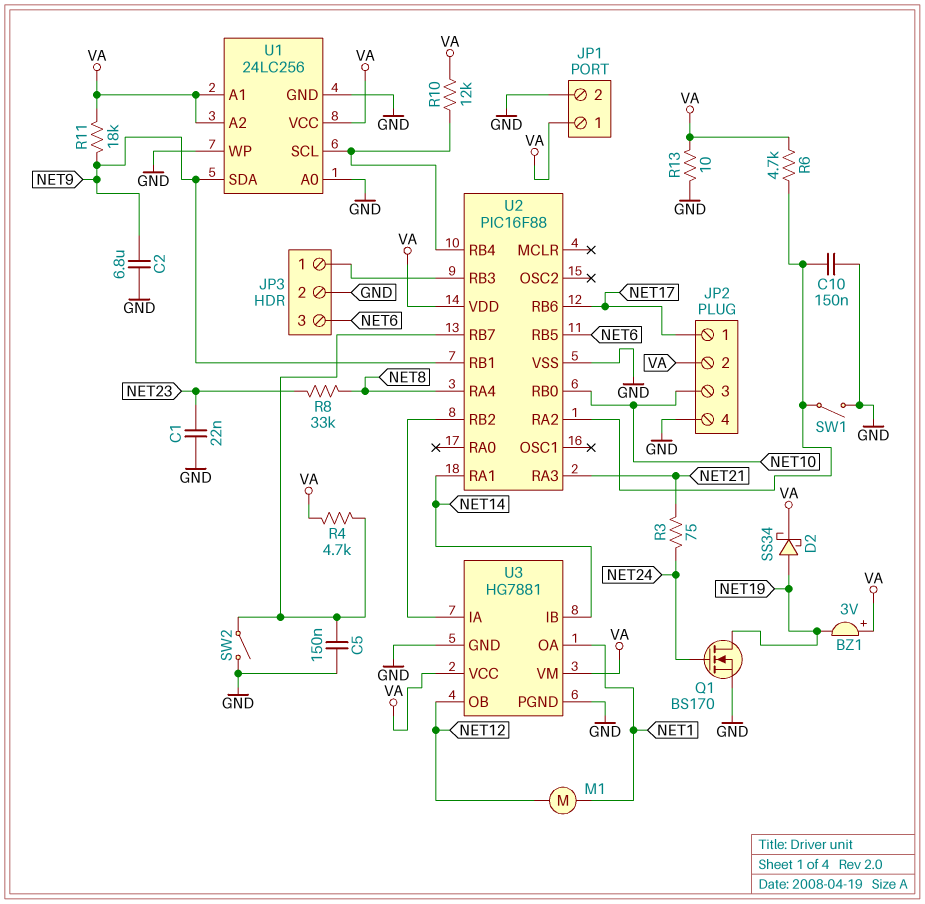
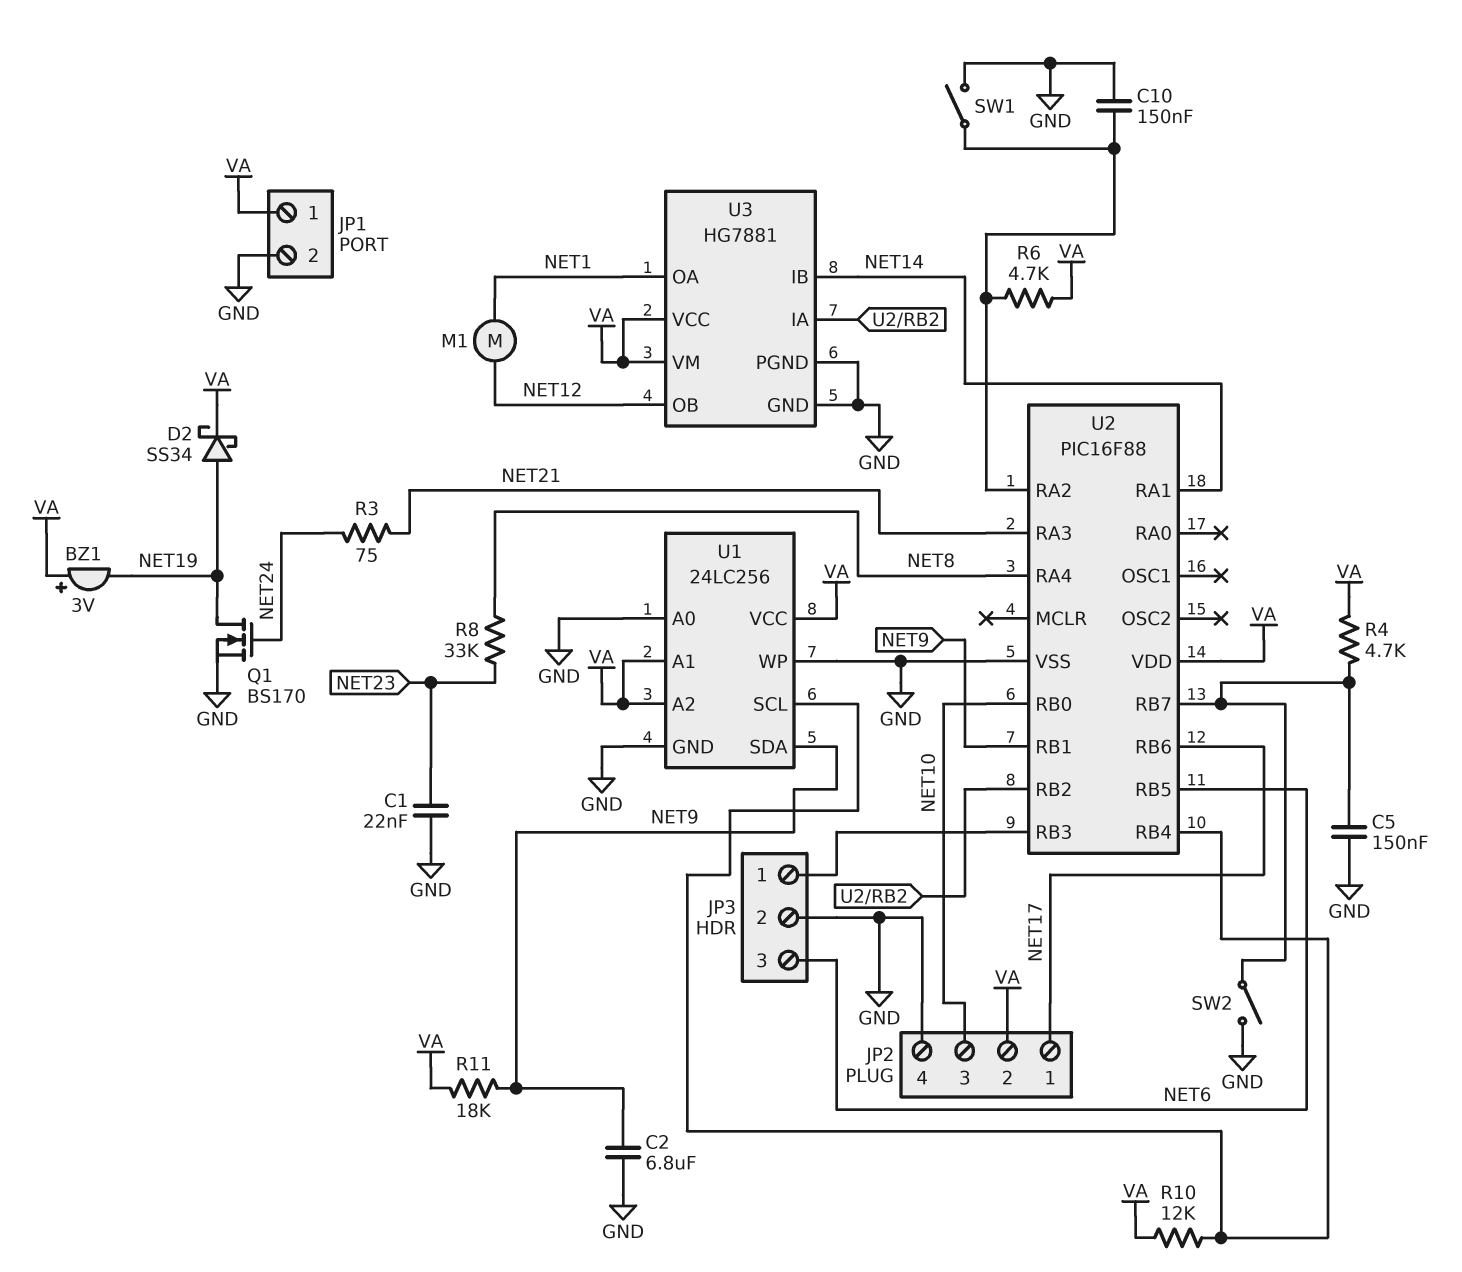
R13: 10 (GND, VA) -> none

